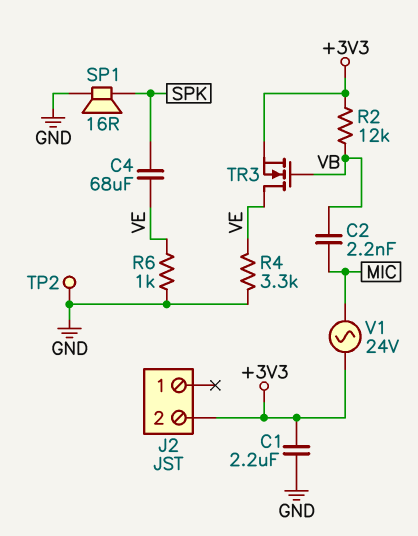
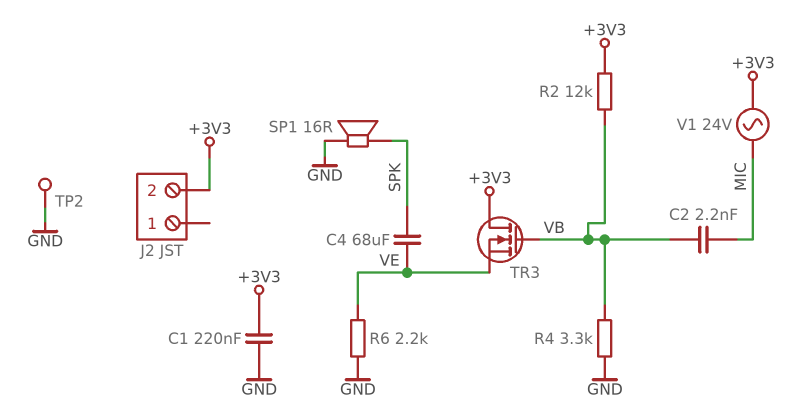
C1: 2.2uF (+3V3, GND) -> 220nF (+3V3, GND)
R4: 3.3k (GND, VE) -> 3.3k (GND, VB)
R6: 1k (GND, VE) -> 2.2k (GND, VE)
TR3: NMOS (G VB, D VE, S +3V3) -> NMOS (G VB, D +3V3, S VE)

